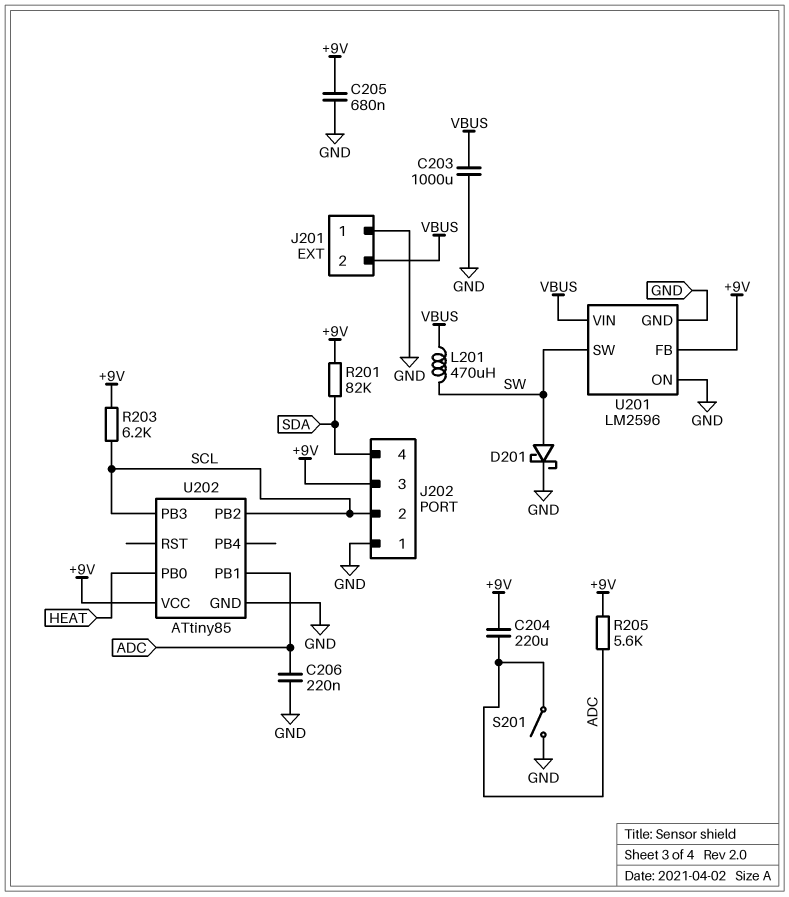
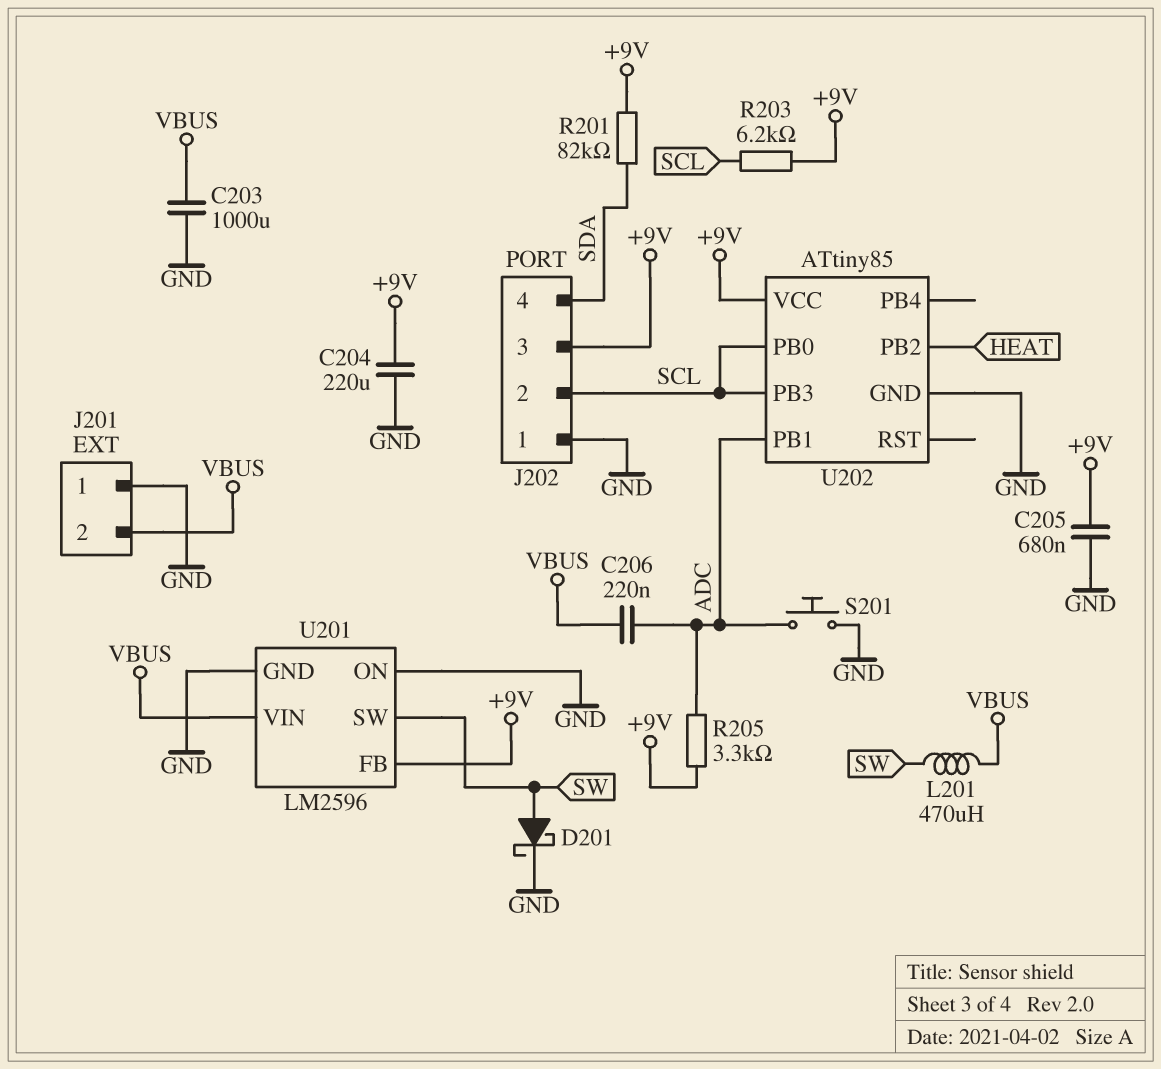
C204: 220uF (+9V, ADC) -> 220uF (+9V, GND)
C206: 220nF (ADC, GND) -> 220nF (ADC, VBUS)
R205: 5.6k (+9V, ADC) -> 3.3k (+9V, ADC)
S201: switch (ADC, GND) -> button (ADC, GND)
U202 pin PB0: HEAT -> SCL
U202 pin PB2: SCL -> HEAT

